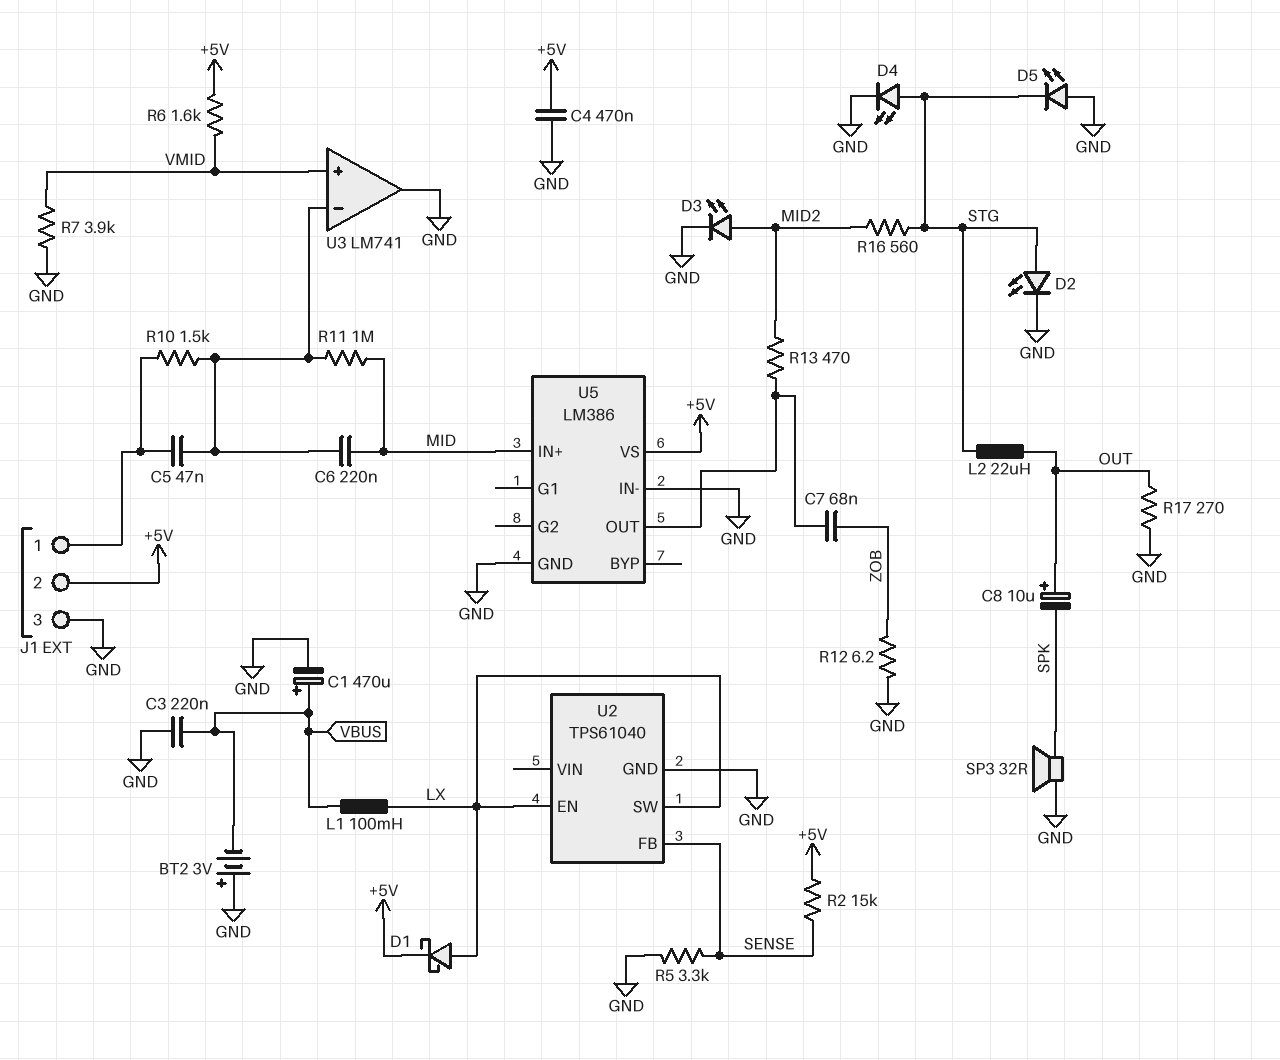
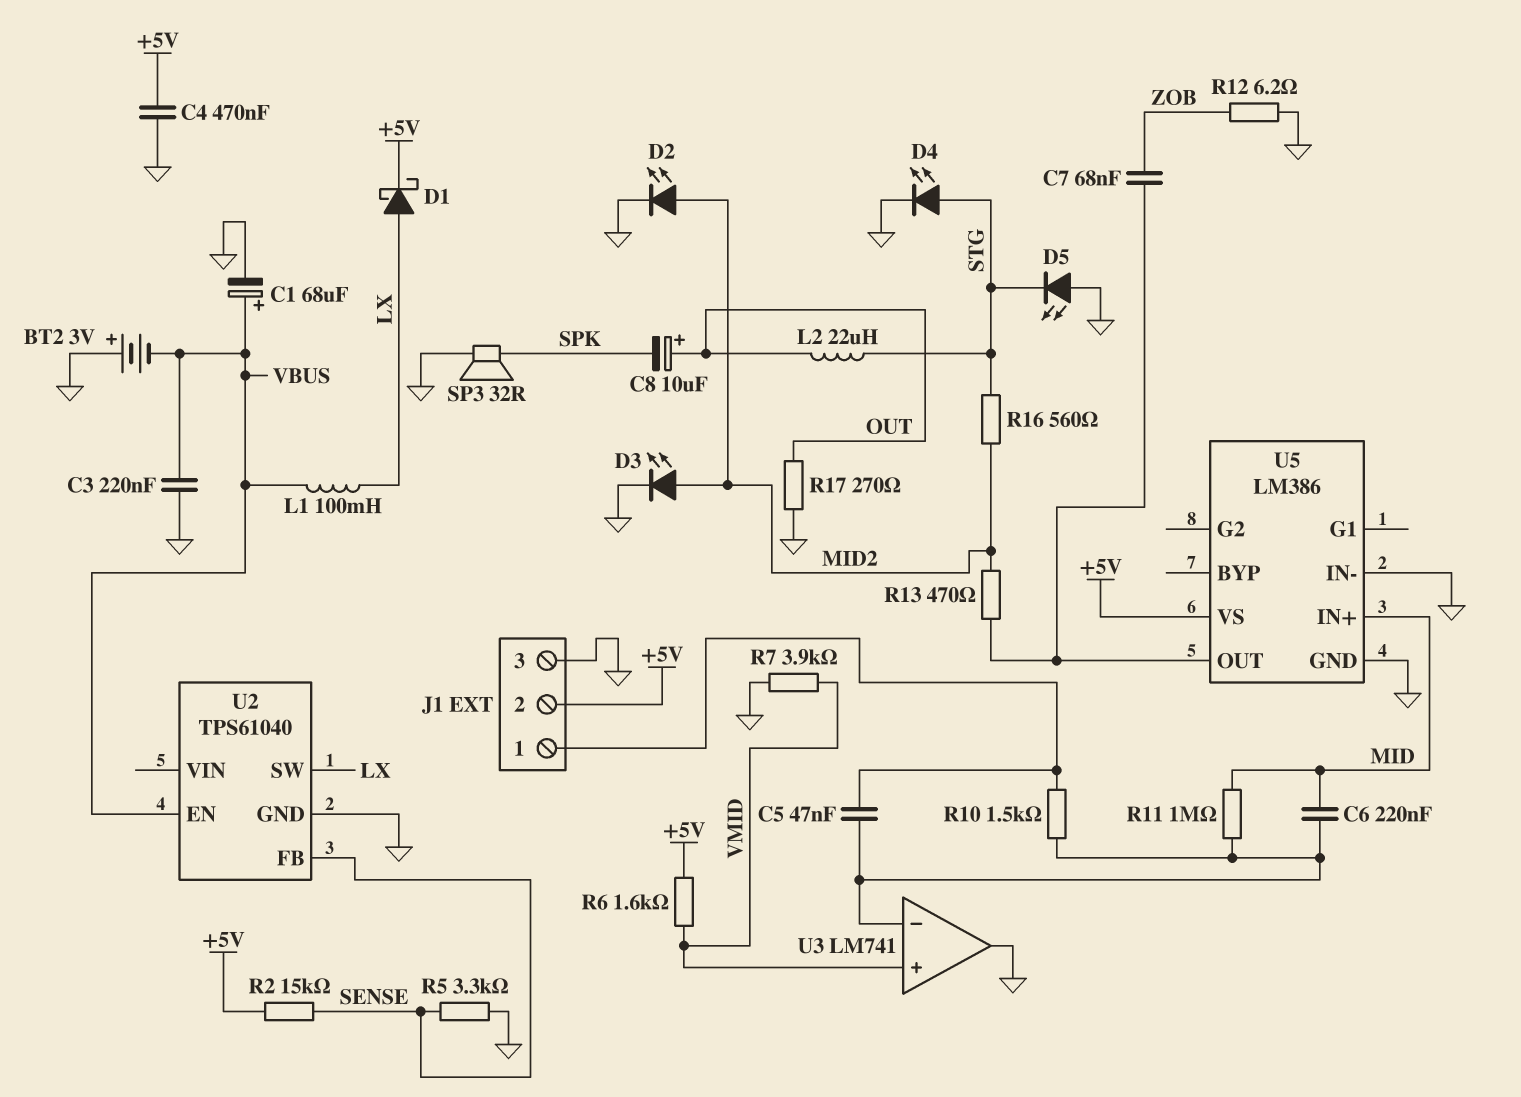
C1: 470uF (plus VBUS, minus GND) -> 68uF (plus VBUS, minus GND)
D2: LED (A STG, K GND) -> LED (A MID2, K GND)
U2 pin EN: LX -> VBUS

